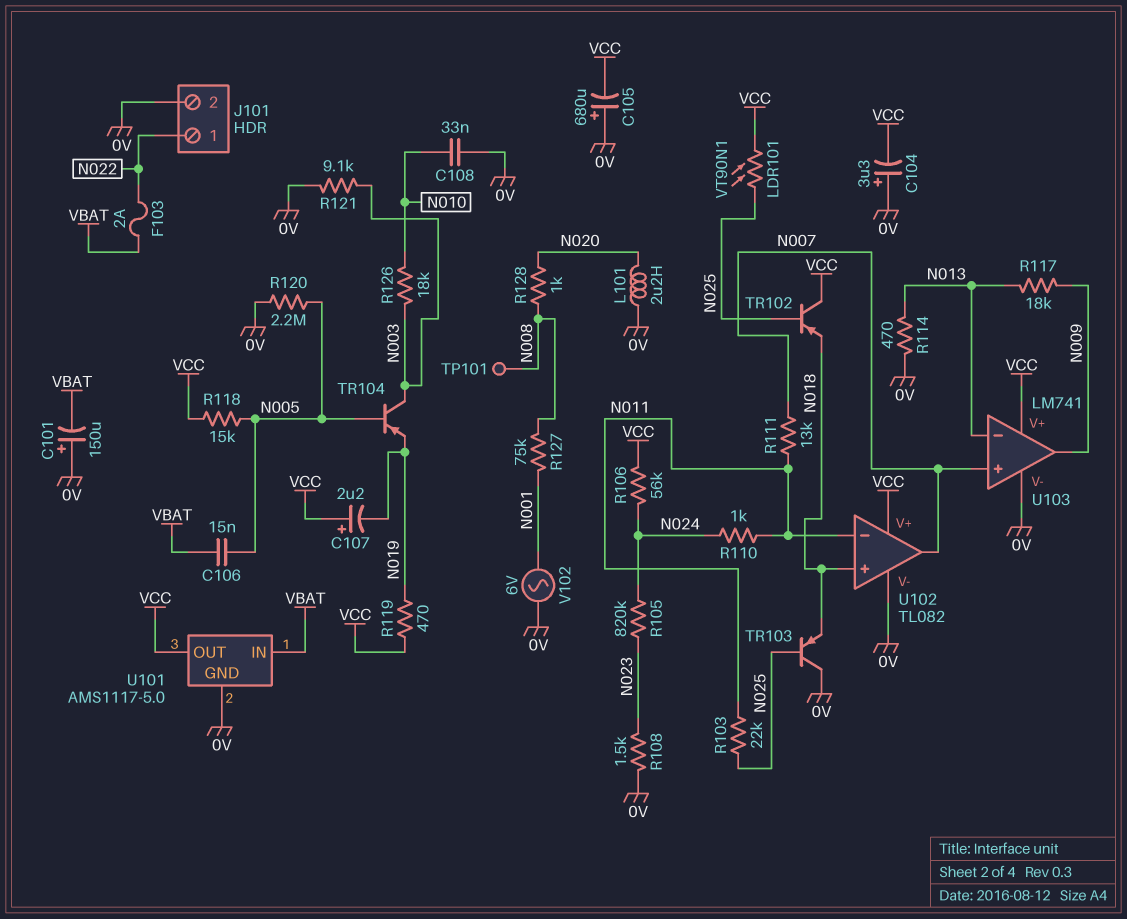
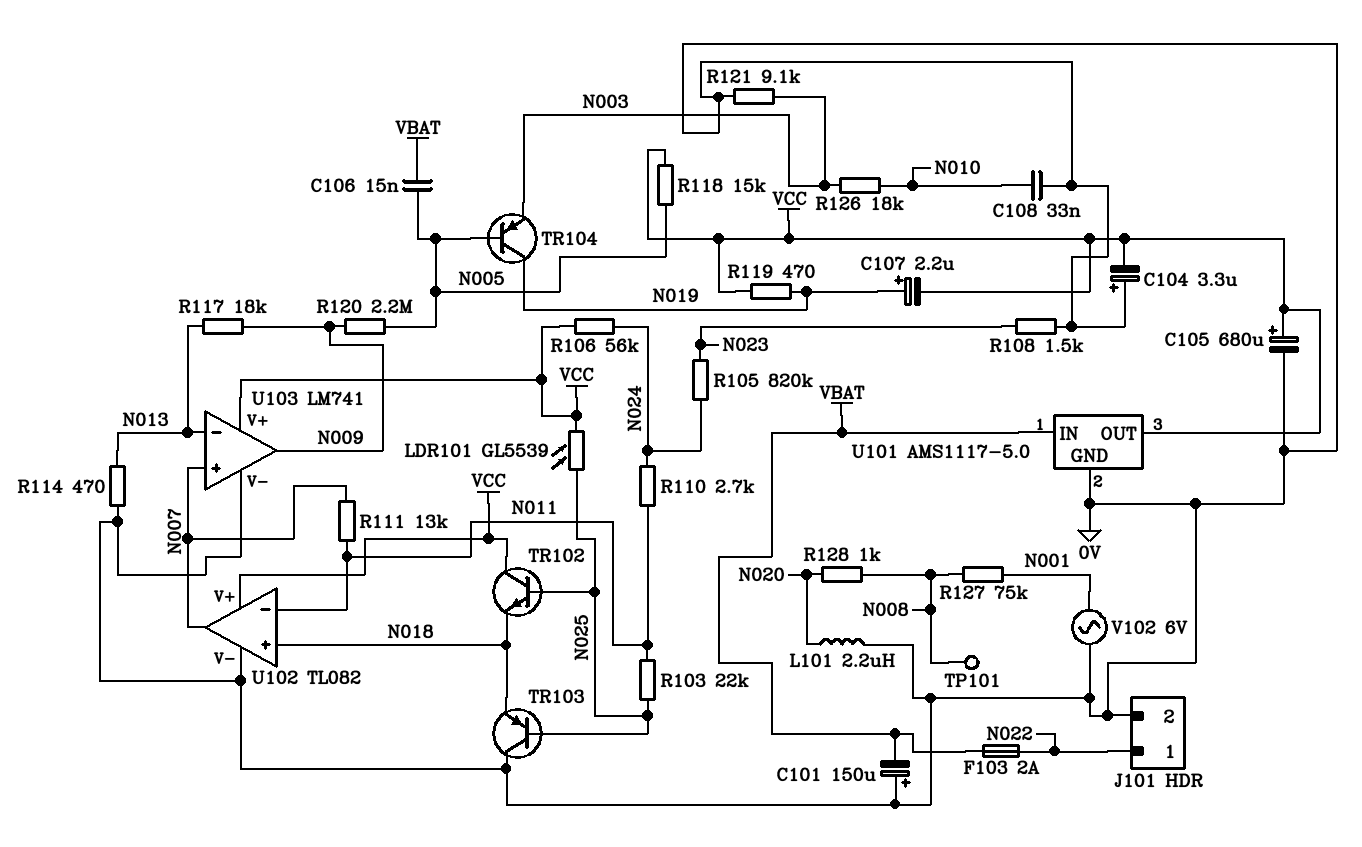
C105: 680uF (plus 0V, minus VCC) -> 680uF (plus VCC, minus 0V)
C107: 2.2uF (plus VCC, minus N019) -> 2.2uF (plus N019, minus VCC)
LDR101: VT90N1 (N025, VCC) -> GL5539 (N025, VCC)
R110: 1k (N011, N024) -> 2.7k (N011, N024)
R120: 2.2M (0V, N005) -> 2.2M (N005, N009)
TR102: PNP (B N025, C VCC, E N018) -> NPN (B N025, C VCC, E N018)
TR104: PNP (B N005, C N003, E N019) -> PNP (B N005, C N019, E N003)

